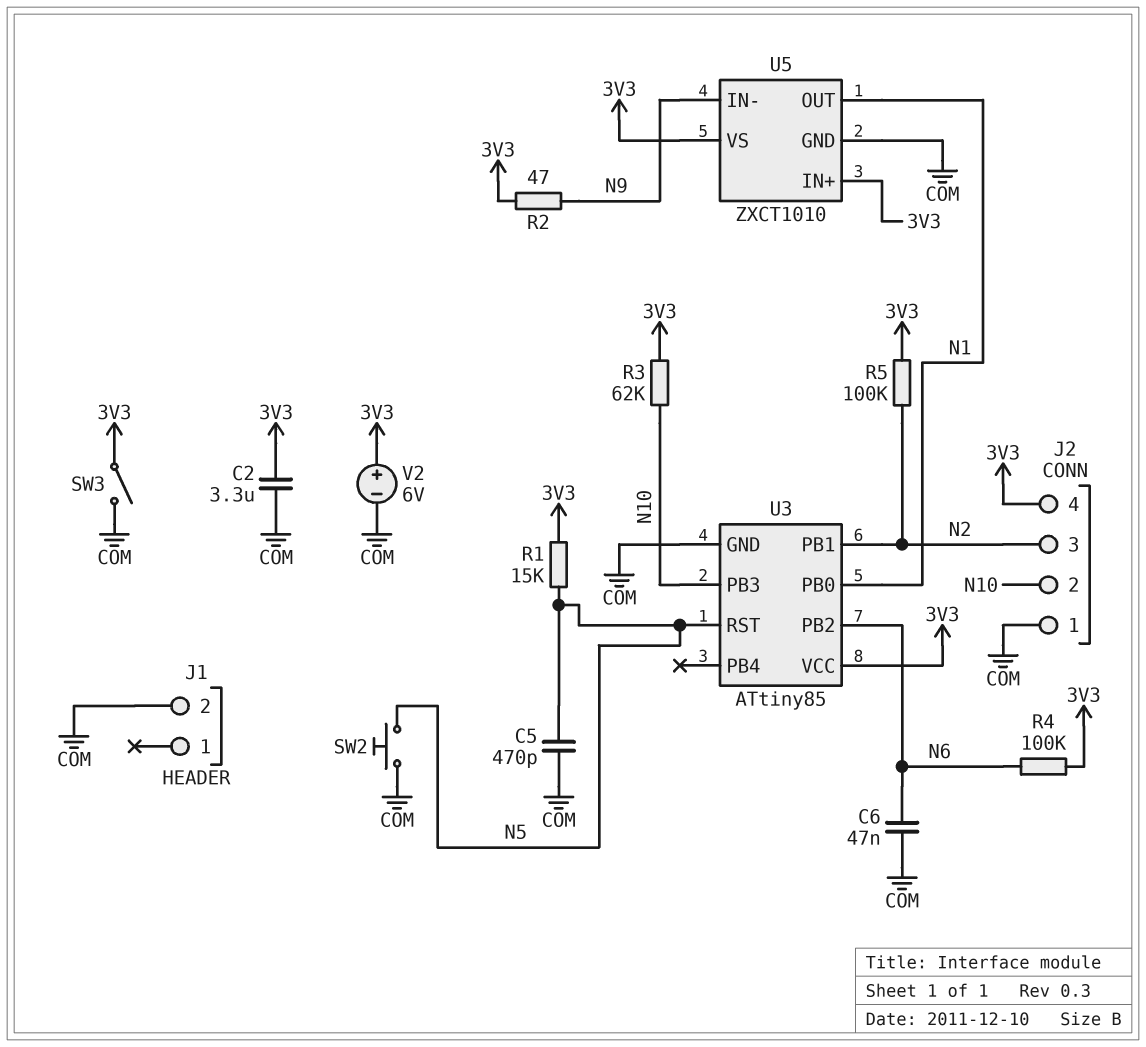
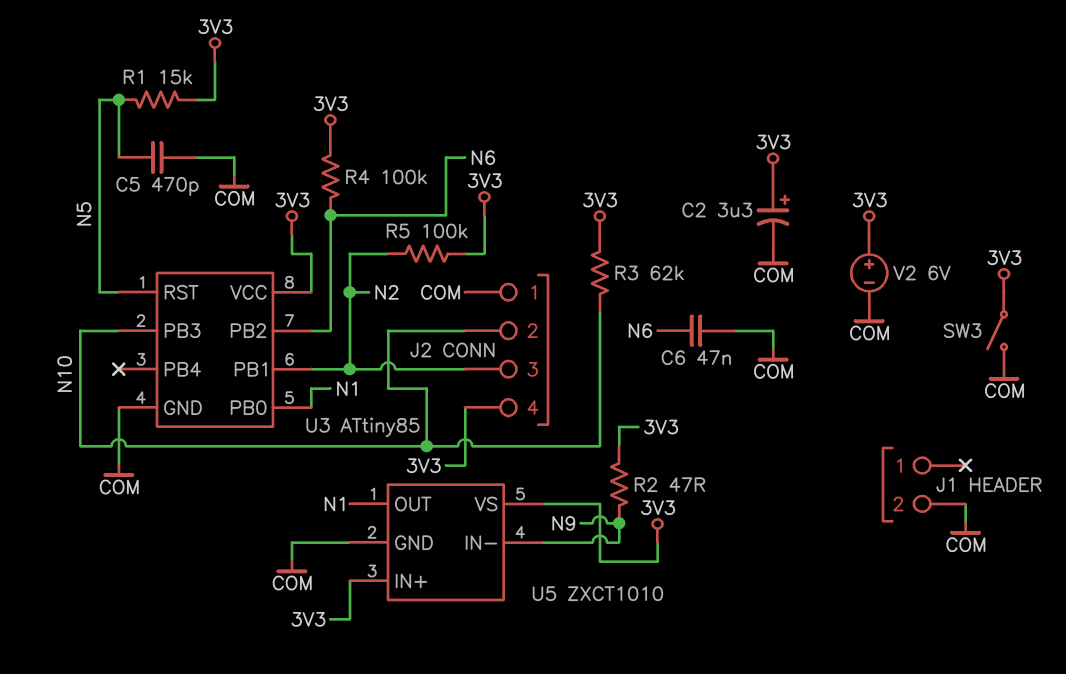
C2: 3.3uF (3V3, COM) -> 3.3uF (plus 3V3, minus COM)
SW2: button (COM, N5) -> none

